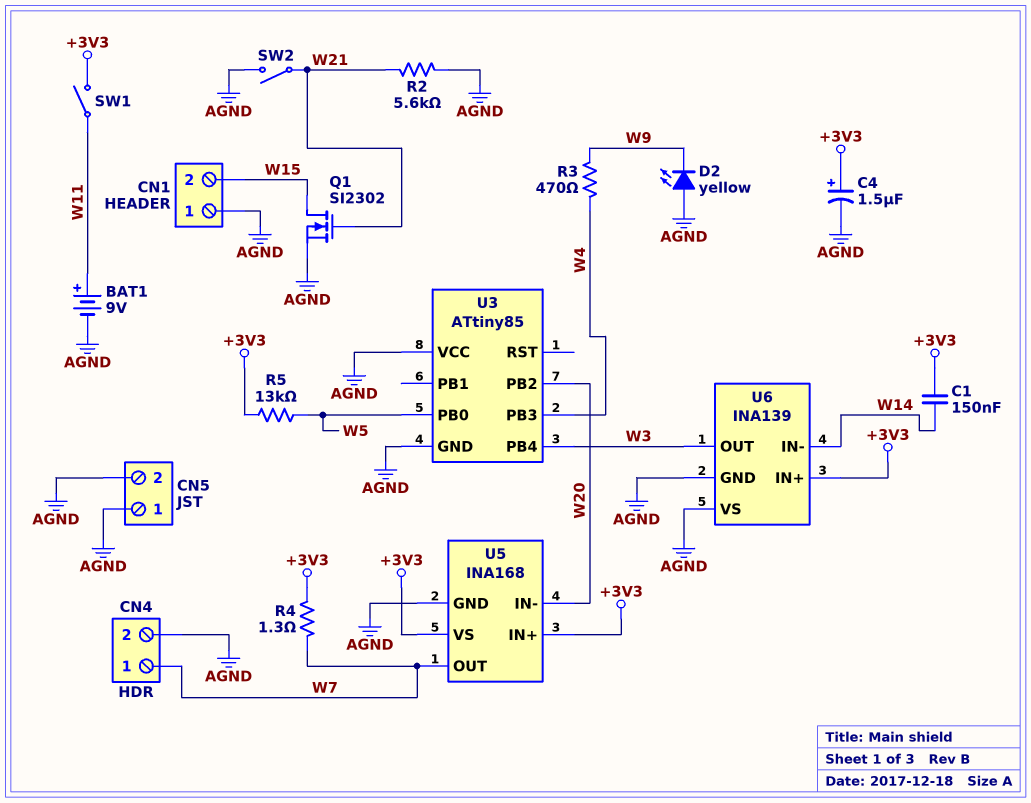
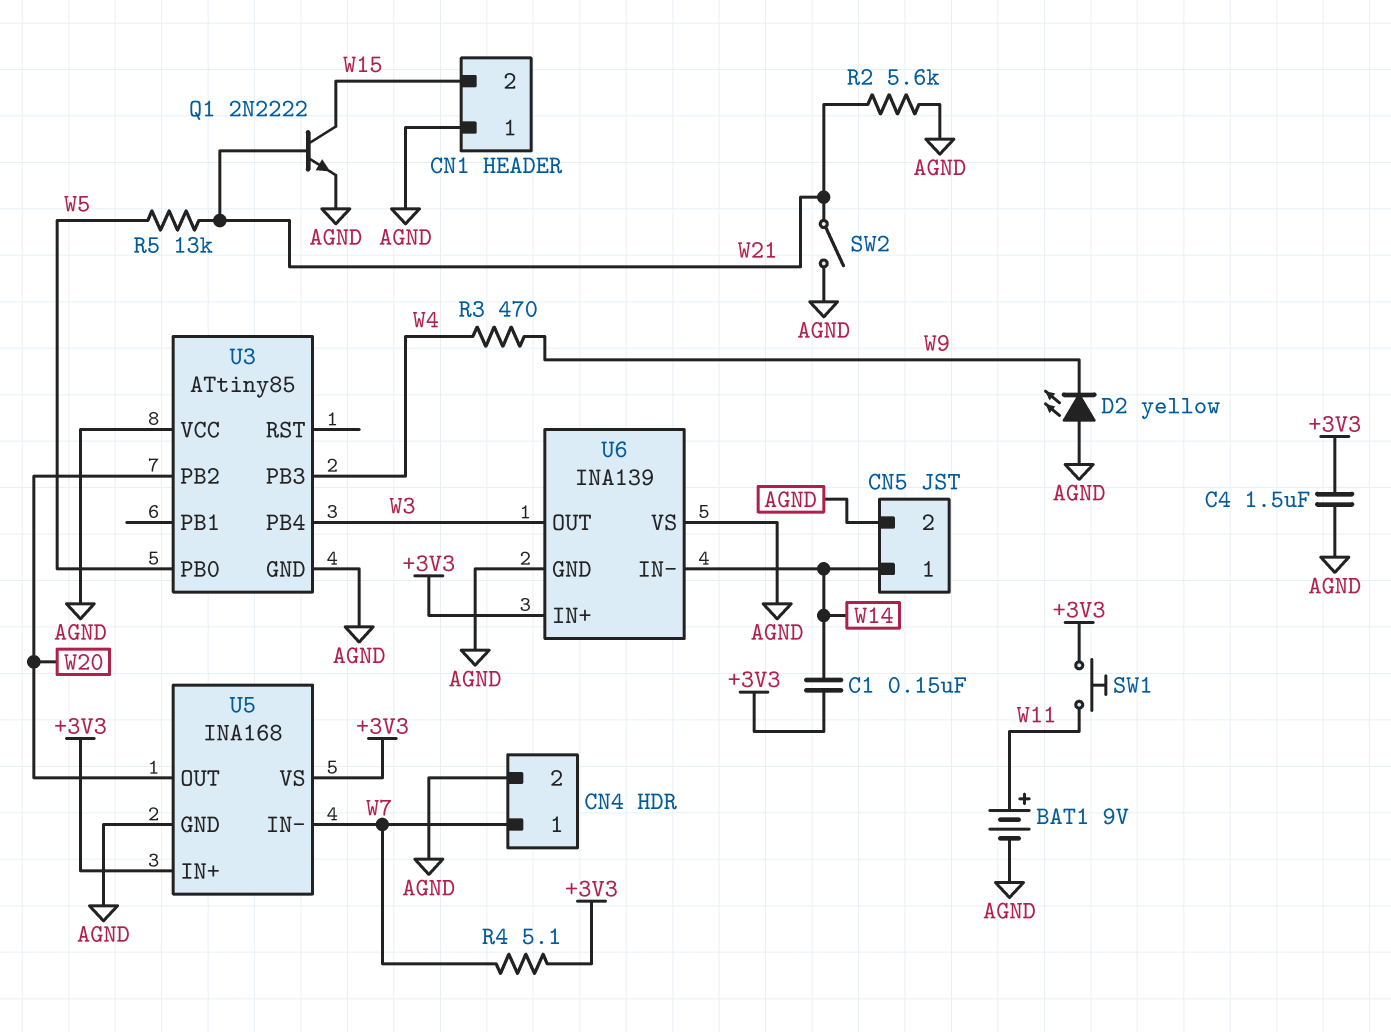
C4: 1.5uF (plus +3V3, minus AGND) -> 1.5uF (+3V3, AGND)
CN5 pin 1: AGND -> W14
Q1: NMOS SI2302 (G W21, D W15, S AGND) -> NPN 2N2222 (B W21, C W15, E AGND)
R4: 1.3 (+3V3, W7) -> 5.1 (+3V3, W7)
R5: 13k (+3V3, W5) -> 13k (W5, W21)
SW1: switch (+3V3, W11) -> button (+3V3, W11)
U5 pin IN-: W20 -> W7
U5 pin OUT: W7 -> W20

